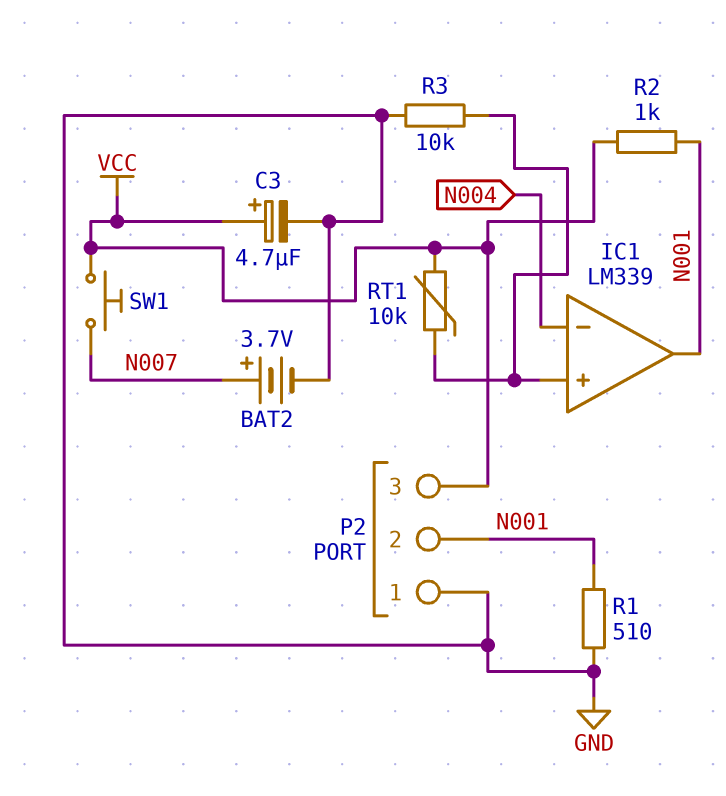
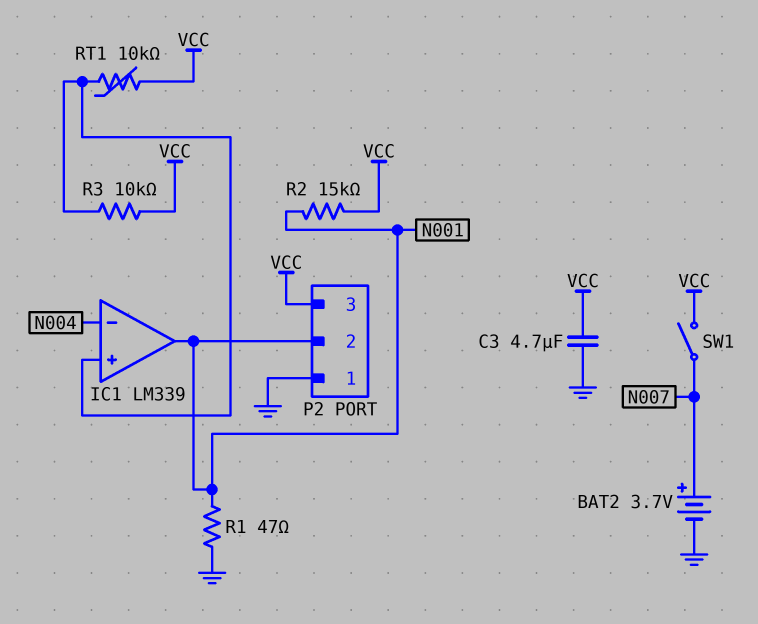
C3: 4.7uF (plus VCC, minus GND) -> 4.7uF (GND, VCC)
R1: 510 (GND, N001) -> 47 (GND, N001)
R2: 1k (N001, VCC) -> 15k (N001, VCC)
R3: 10k (GND, IC1/in+) -> 10k (IC1/in+, VCC)
SW1: button (N007, VCC) -> switch (N007, VCC)

